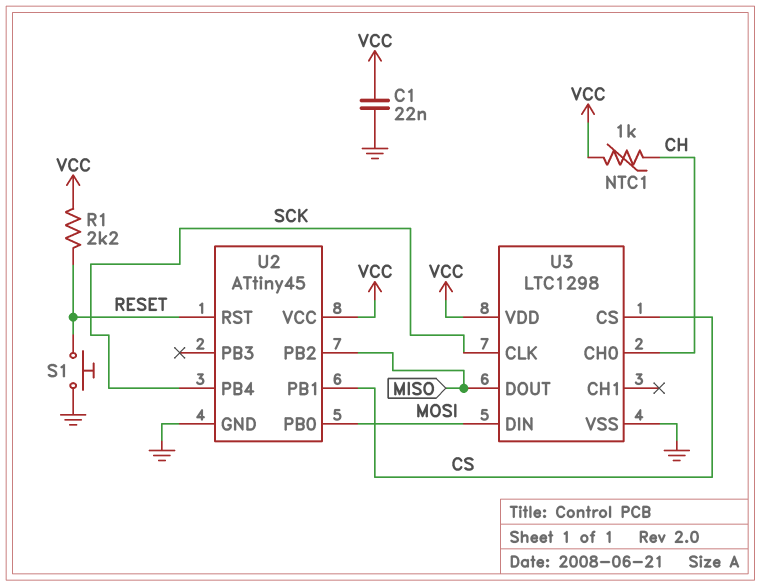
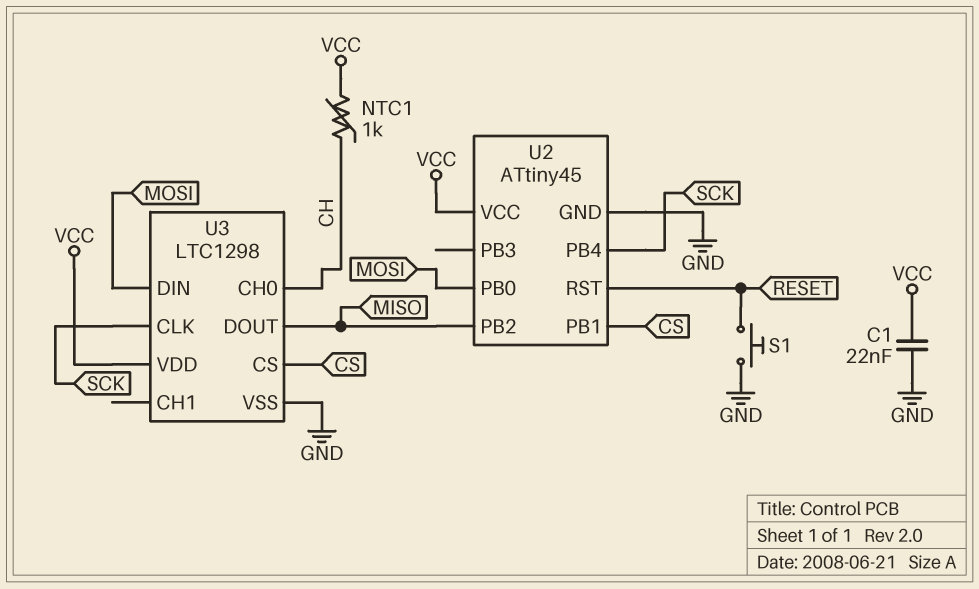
R1: 2.2k (RESET, VCC) -> none

